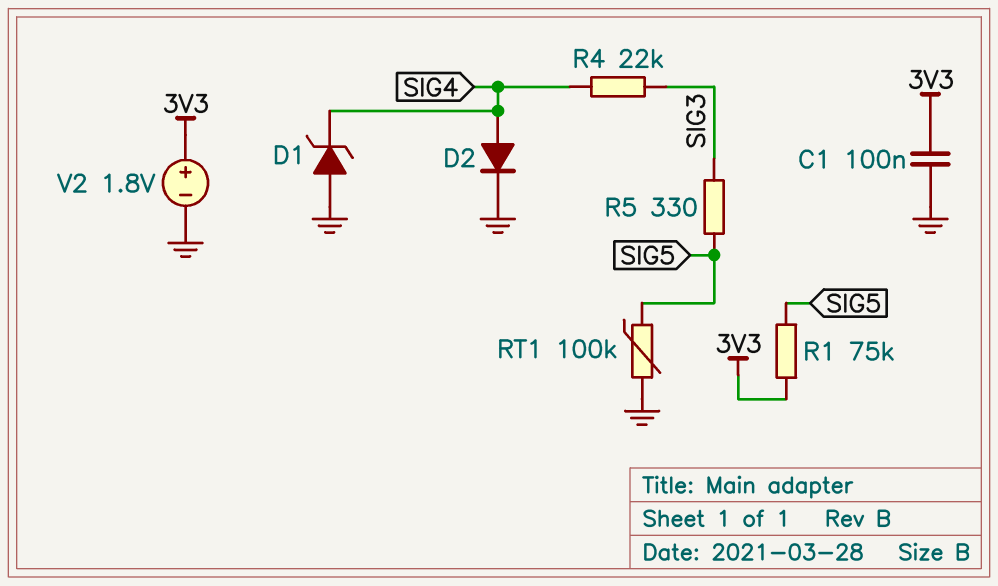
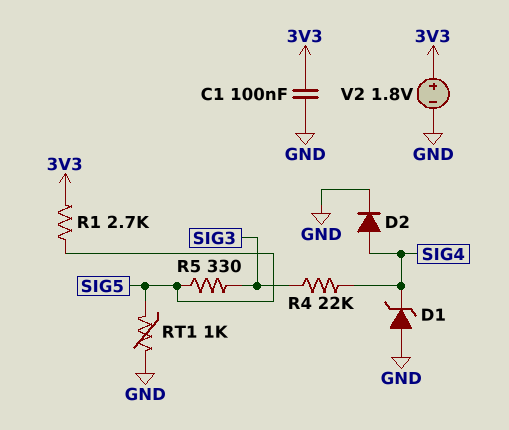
R1: 75k (3V3, SIG5) -> 2.7k (3V3, SIG5)
RT1: 100k (GND, SIG5) -> 1k (GND, SIG5)

